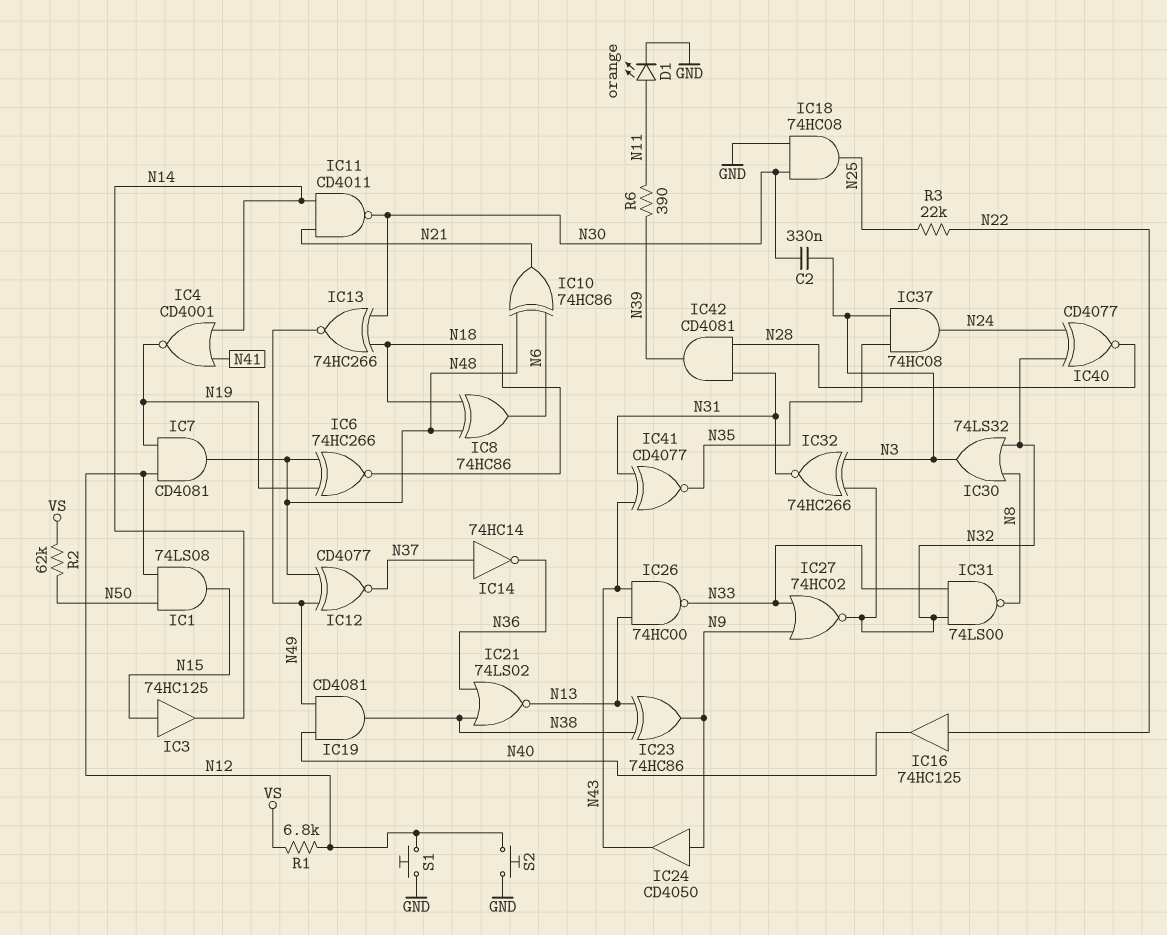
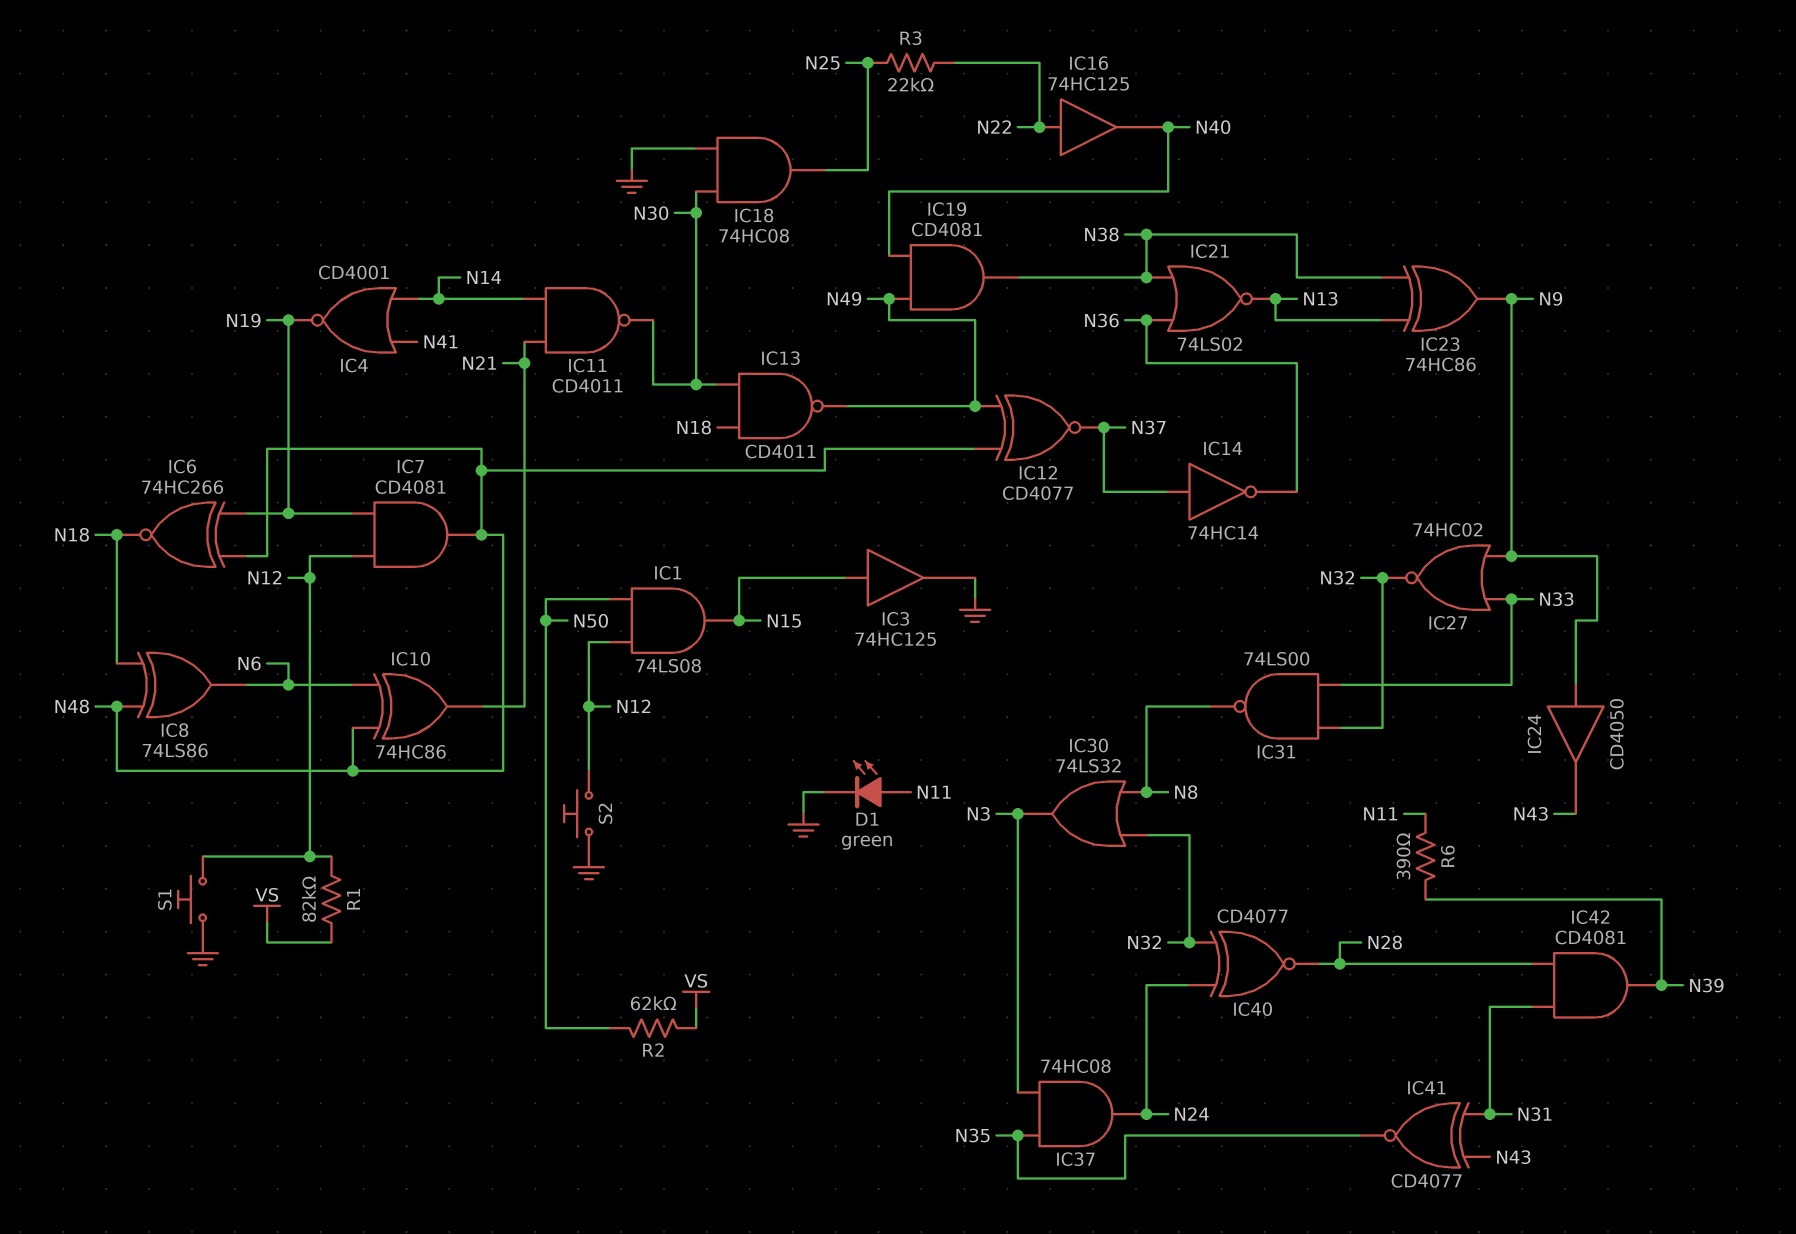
C2: 330nF (N3, N30) -> none
D1: LED orange (A N11, K GND) -> LED green (A N11, K GND)
IC3: buffer 74HC125 (in N15, out N14) -> buffer 74HC125 (in N15, out GND)
IC8: XOR 74HC86 (in N18, in N48, out N6) -> XOR 74LS86 (in N18, in N48, out N6)
IC13: XNOR 74HC266 (in N18, in N30, out N49) -> NAND CD4011 (in N18, in N30, out N49)
IC26: NAND 74HC00 (in N13, in N43, out N33) -> none
IC32: XNOR 74HC266 (in N3, in N32, out N31) -> none
R1: 6.8k (N12, VS) -> 82k (N12, VS)

